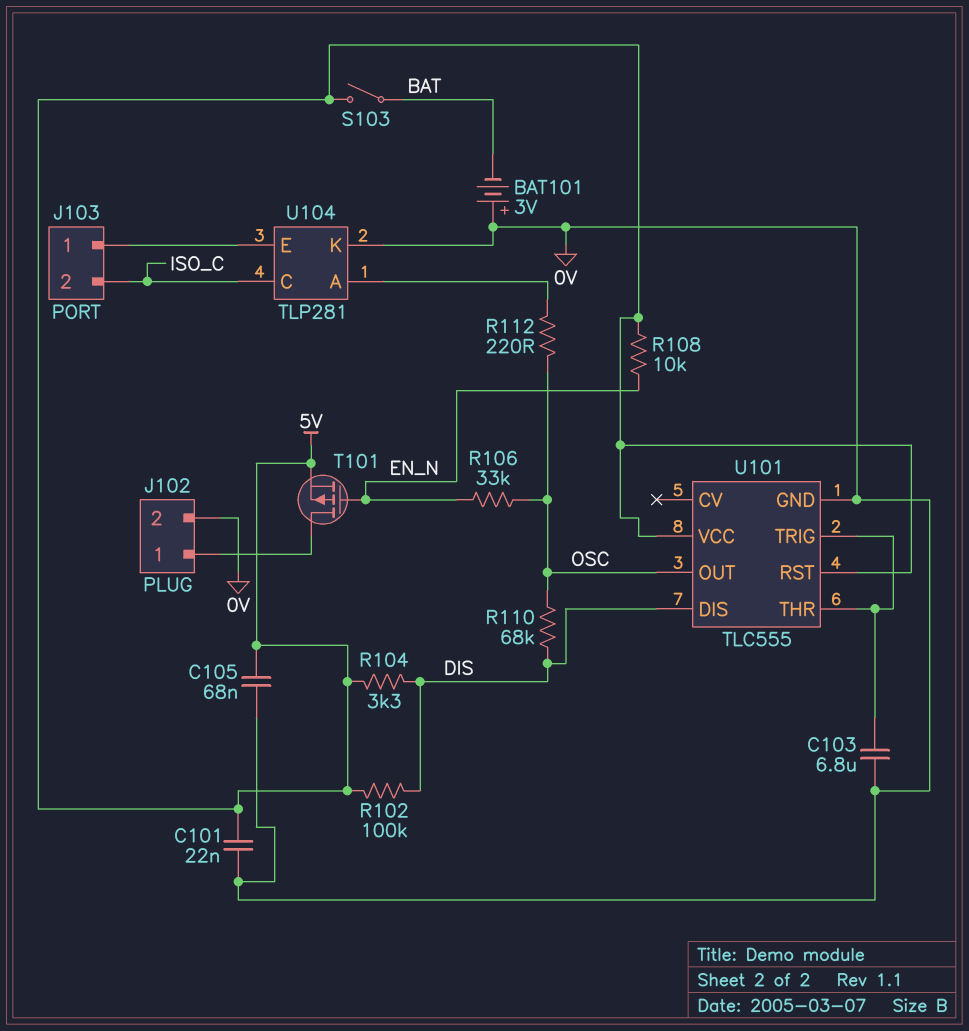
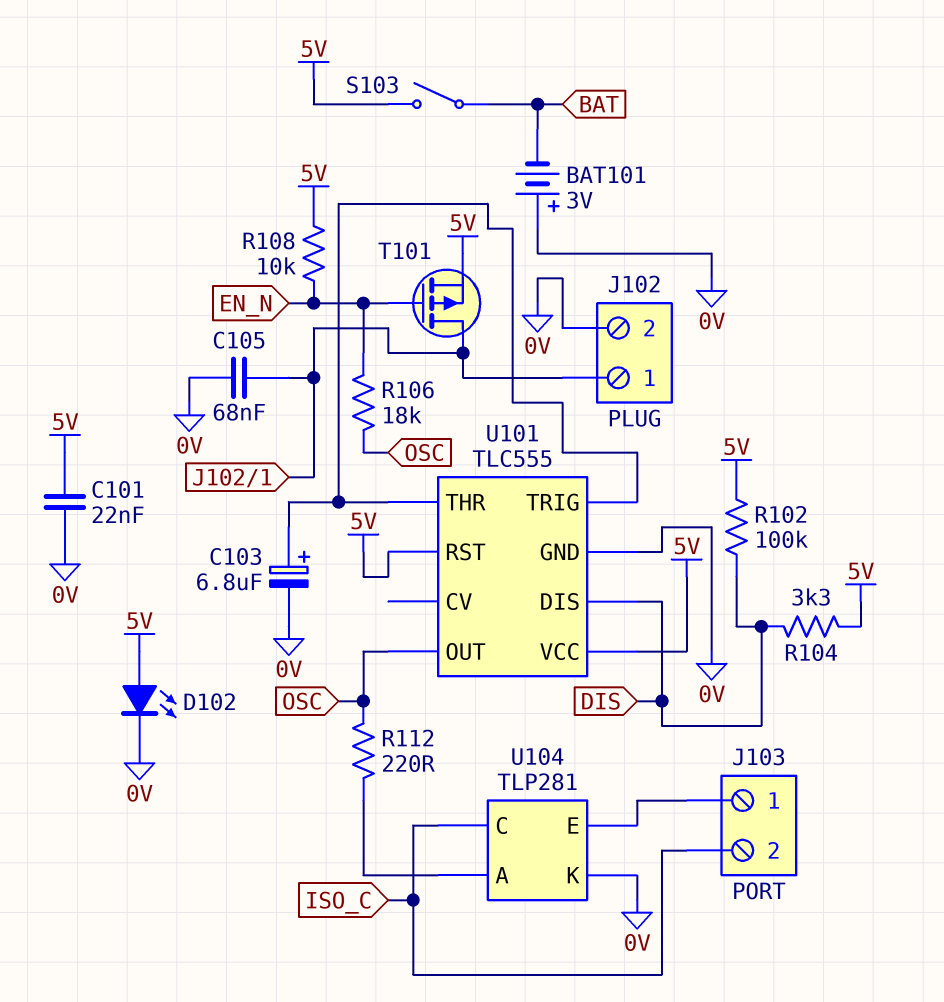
C103: 6.8uF (0V, U101/THR) -> 6.8uF (plus U101/THR, minus 0V)
C105: 68nF (0V, 5V) -> 68nF (0V, J102/1)
D102: none -> LED (A 5V, K 0V)
R106: 33k (EN_N, OSC) -> 18k (EN_N, OSC)
R110: 68k (DIS, OSC) -> none

